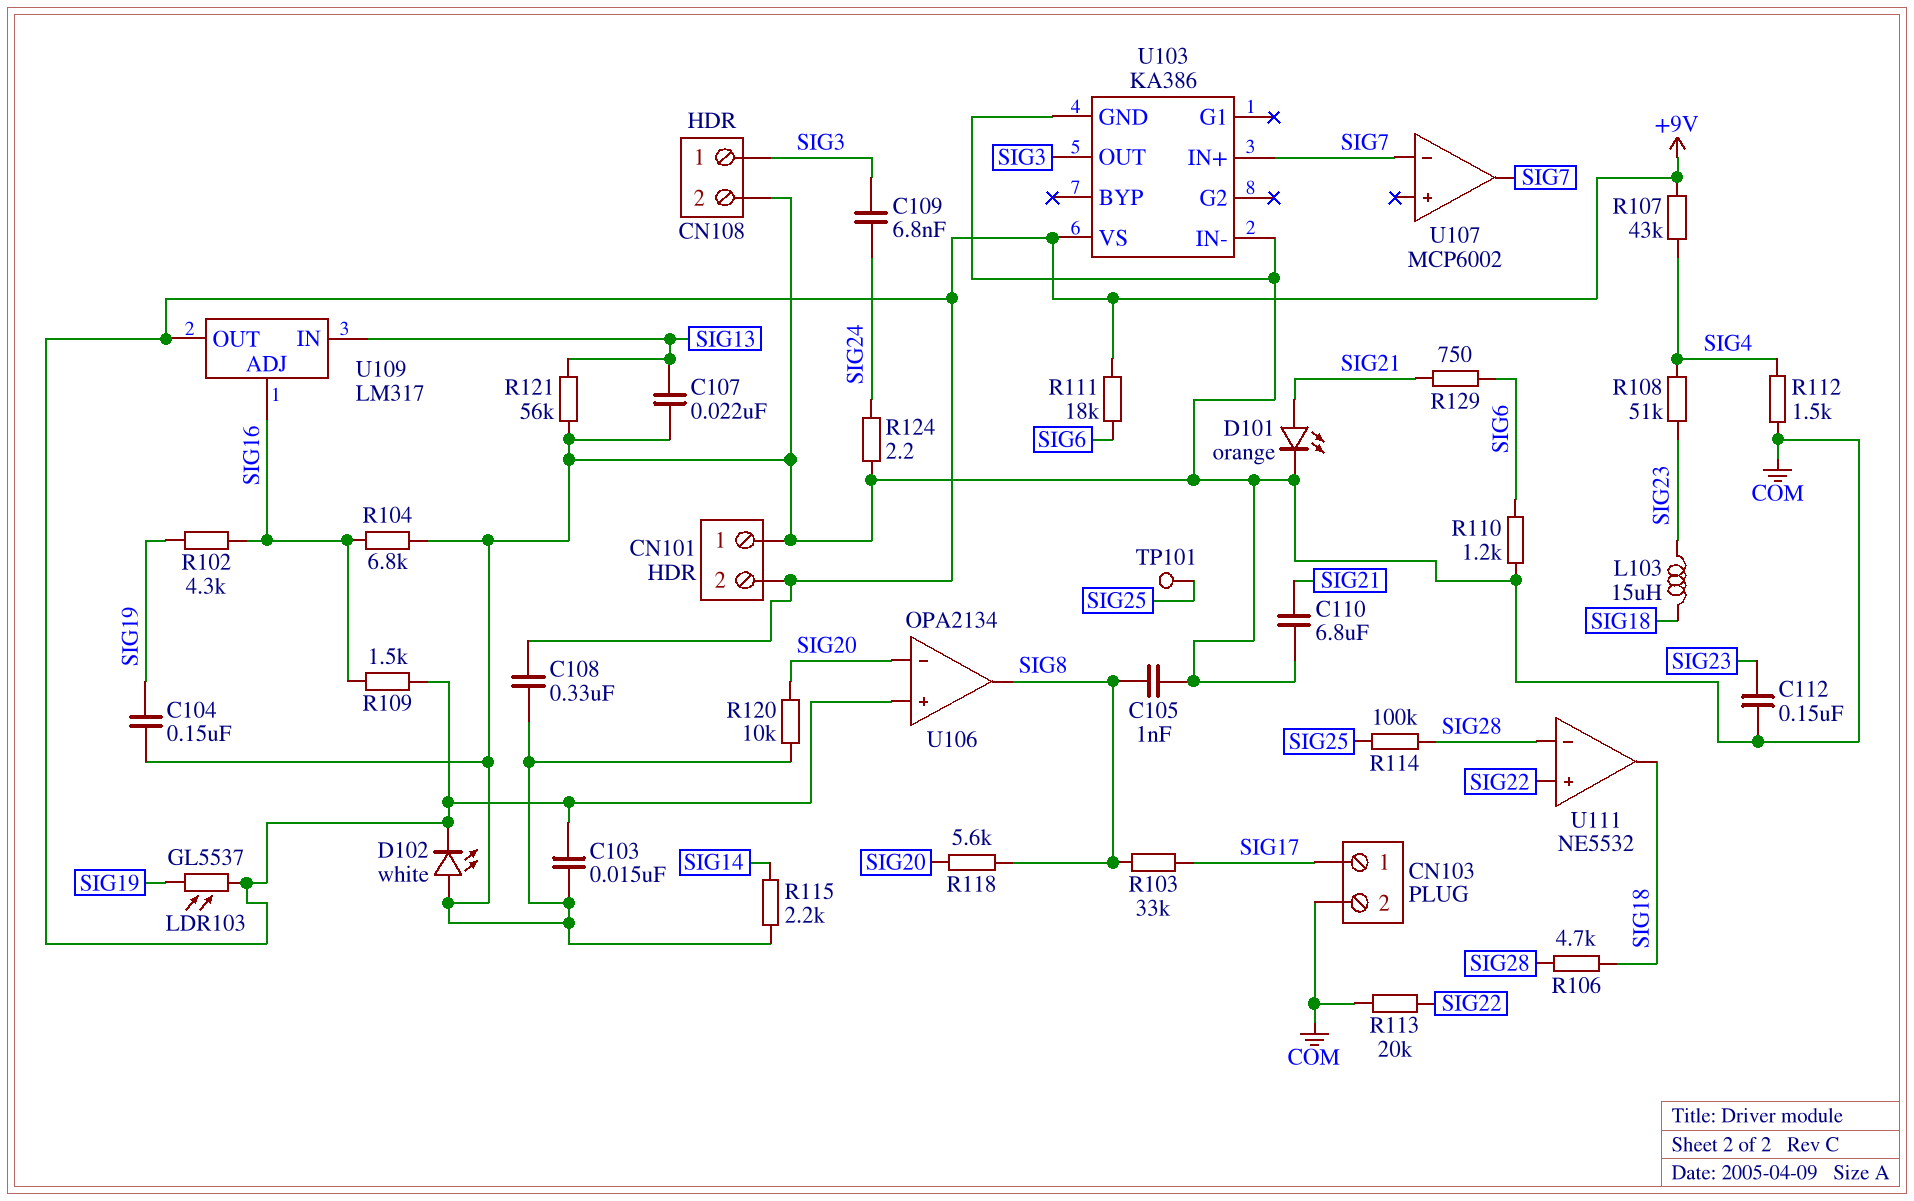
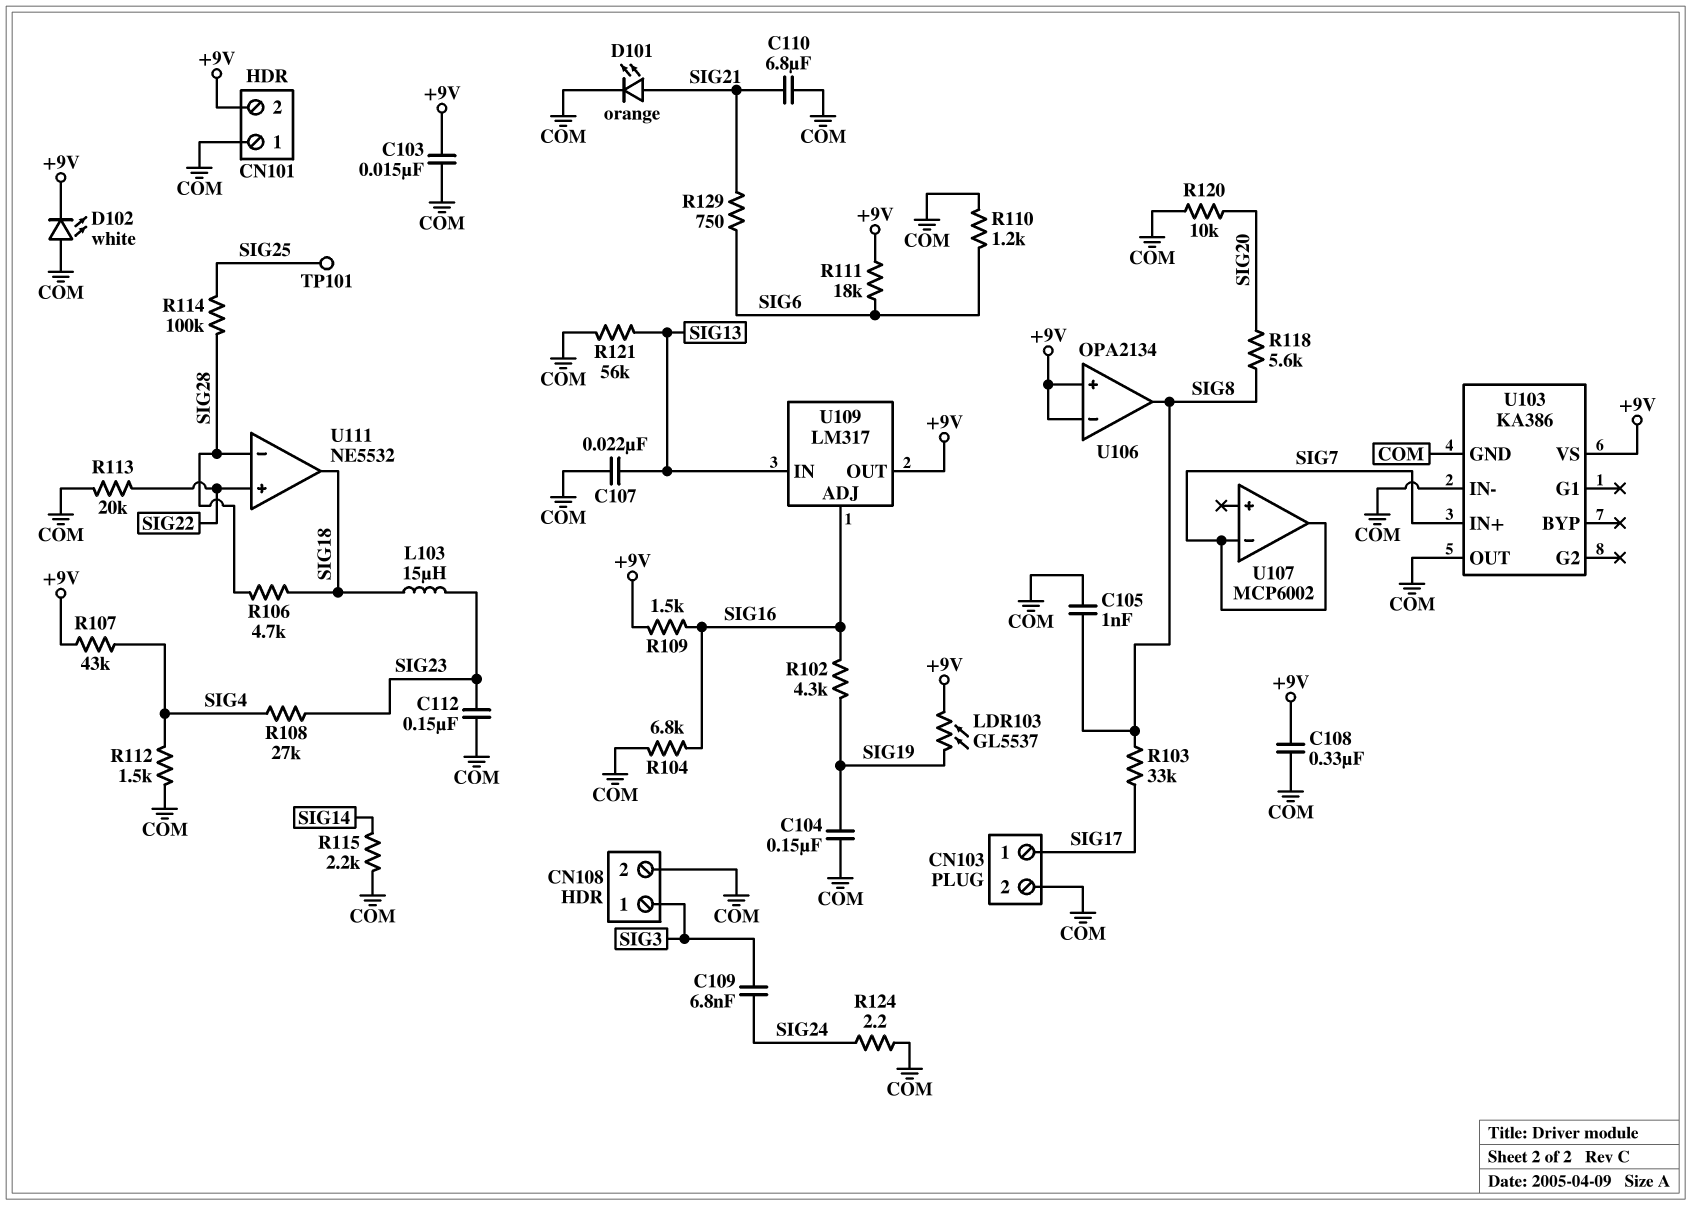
R108: 51k (SIG4, SIG23) -> 27k (SIG4, SIG23)
U103 pin OUT: SIG3 -> COM
U106 pin in-: SIG20 -> +9V

